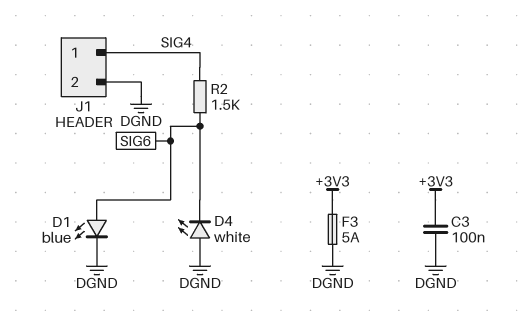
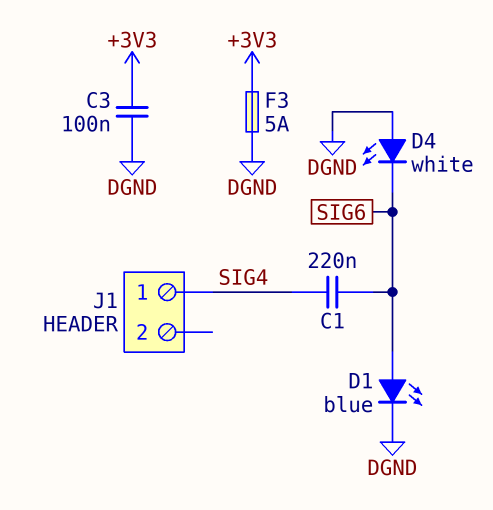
C1: none -> 220nF (SIG4, SIG6)
J1 pin 2: DGND -> none
R2: 1.5k (SIG4, SIG6) -> none

